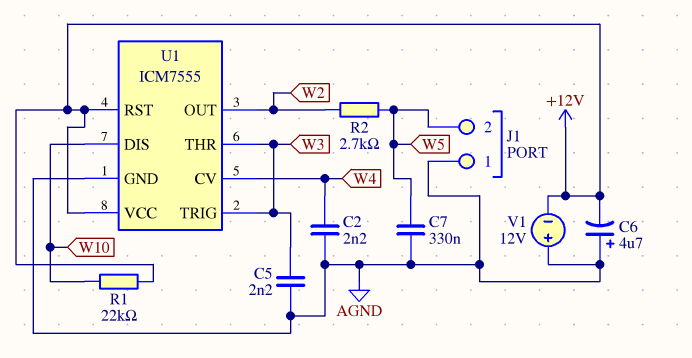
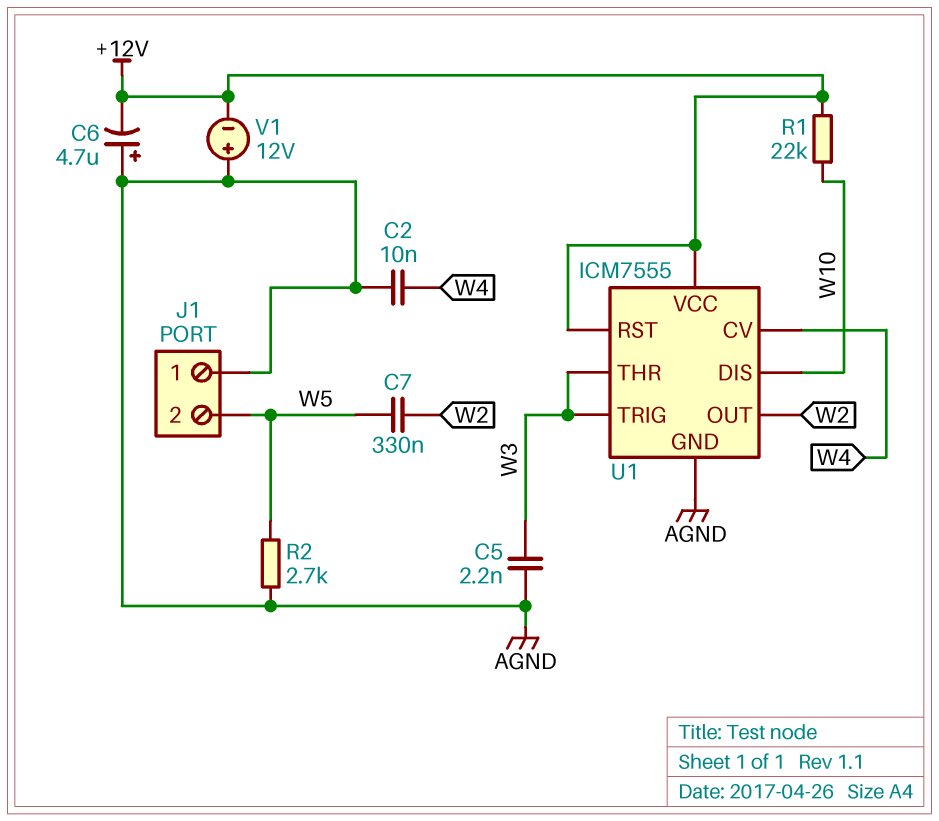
C2: 2.2nF (AGND, W4) -> 10nF (AGND, W4)
C7: 330nF (AGND, W5) -> 330nF (W2, W5)
R2: 2.7k (W2, W5) -> 2.7k (AGND, W5)

